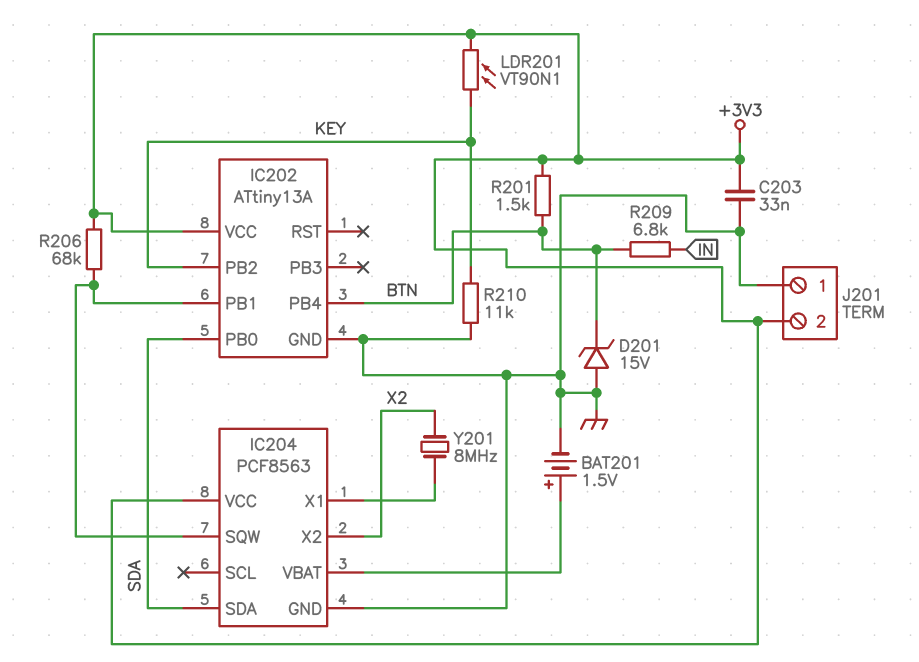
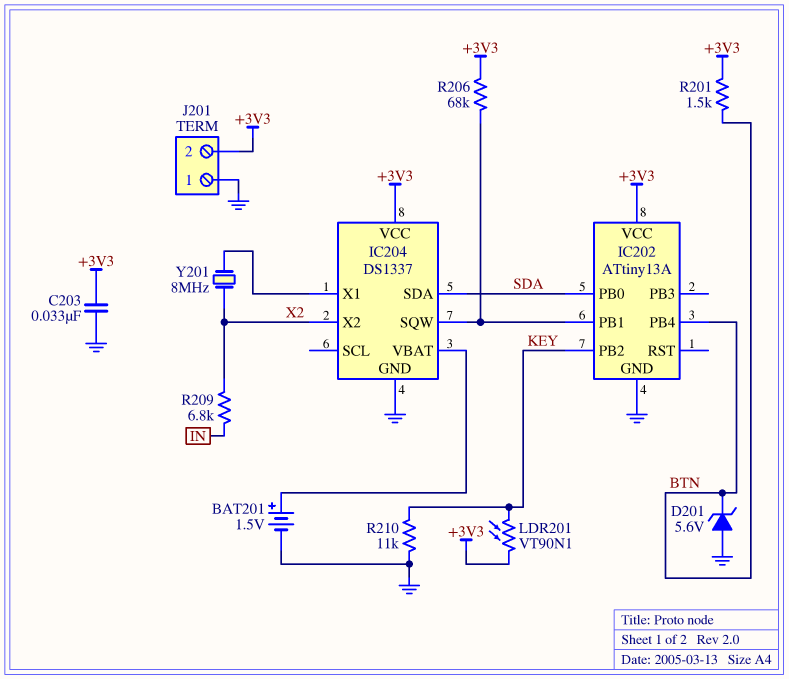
D201: zener 15V (A GND, K BTN) -> zener 5.6V (A GND, K BTN)
IC204: PCF8563 -> DS1337
R209: 6.8k (BTN, IN) -> 6.8k (IN, X2)

